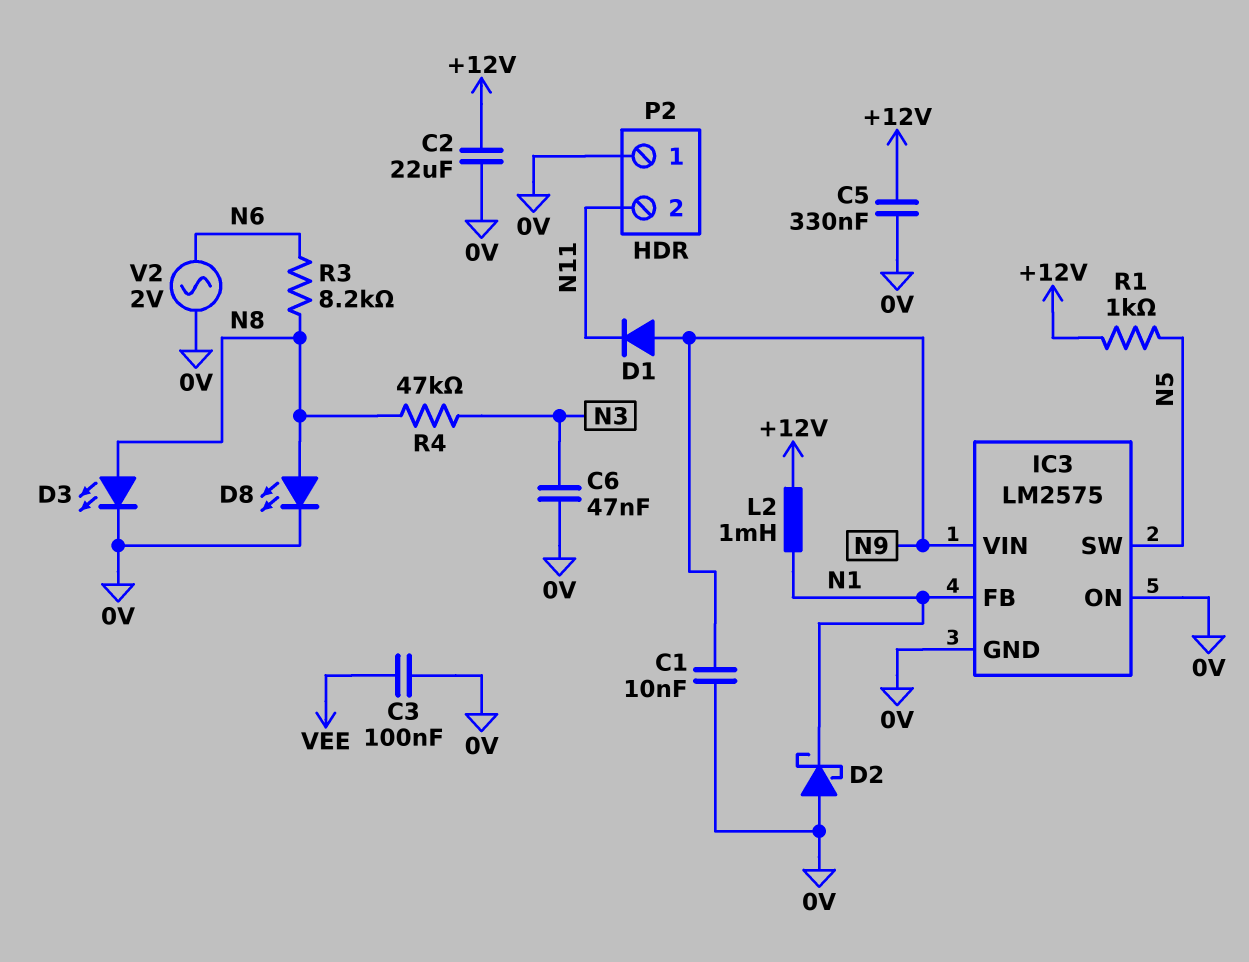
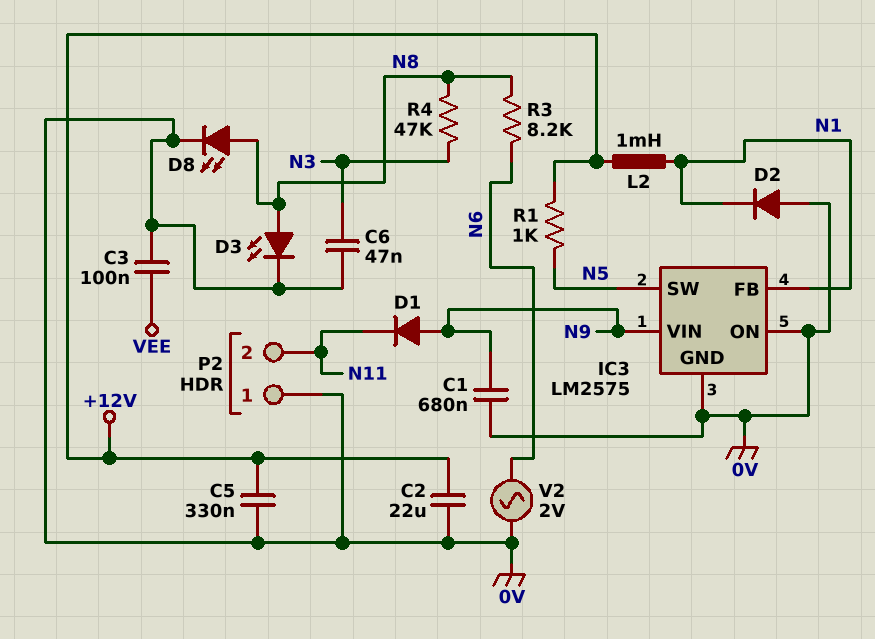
C1: 10nF (0V, N9) -> 680nF (0V, N9)
D2: schottky (A 0V, K N1) -> diode (A 0V, K N1)

